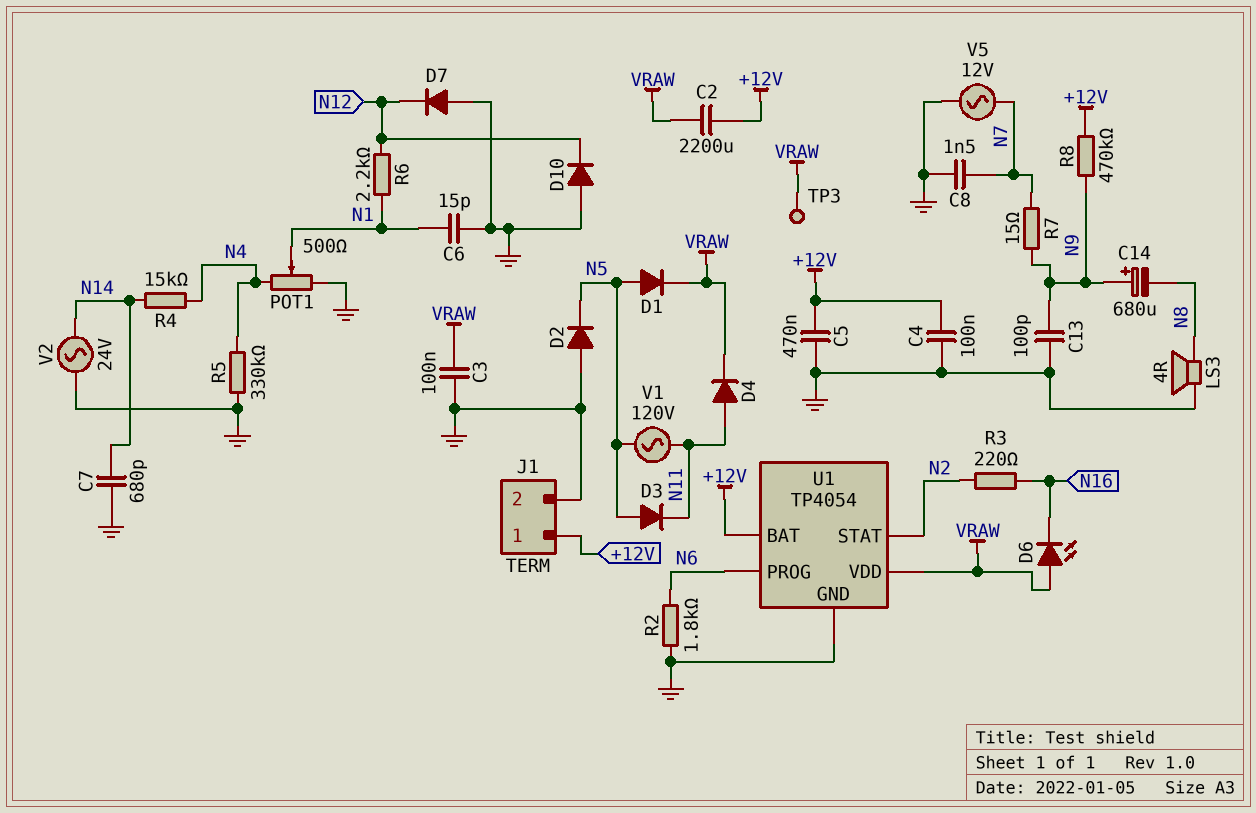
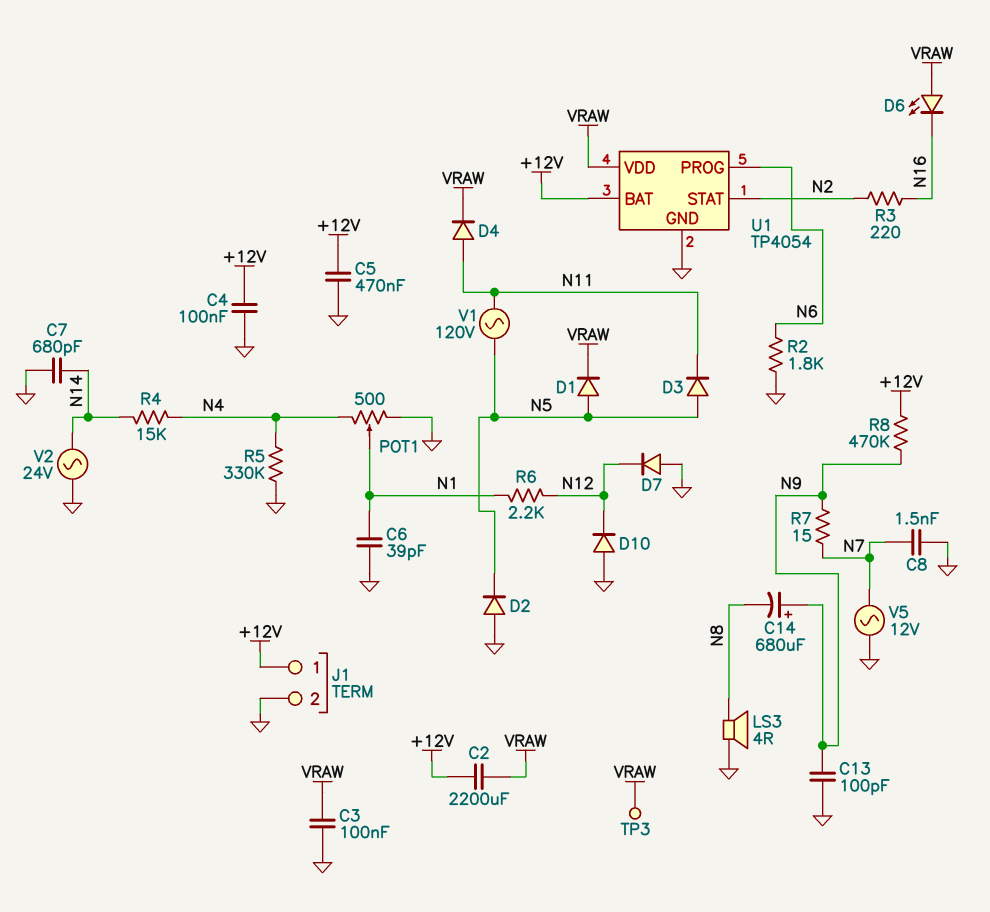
C6: 15pF (GND, N1) -> 39pF (GND, N1)

